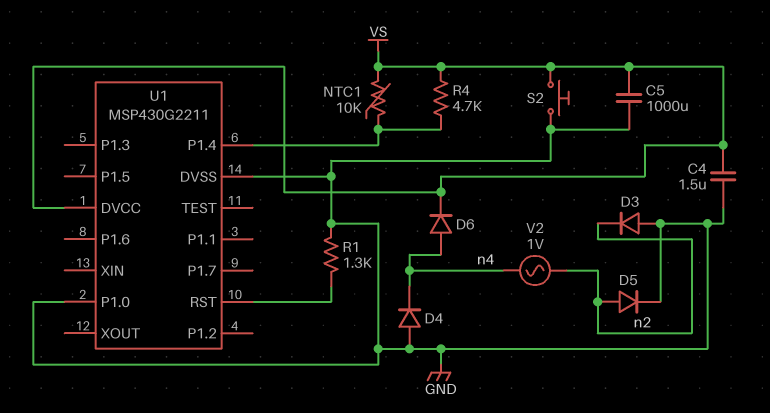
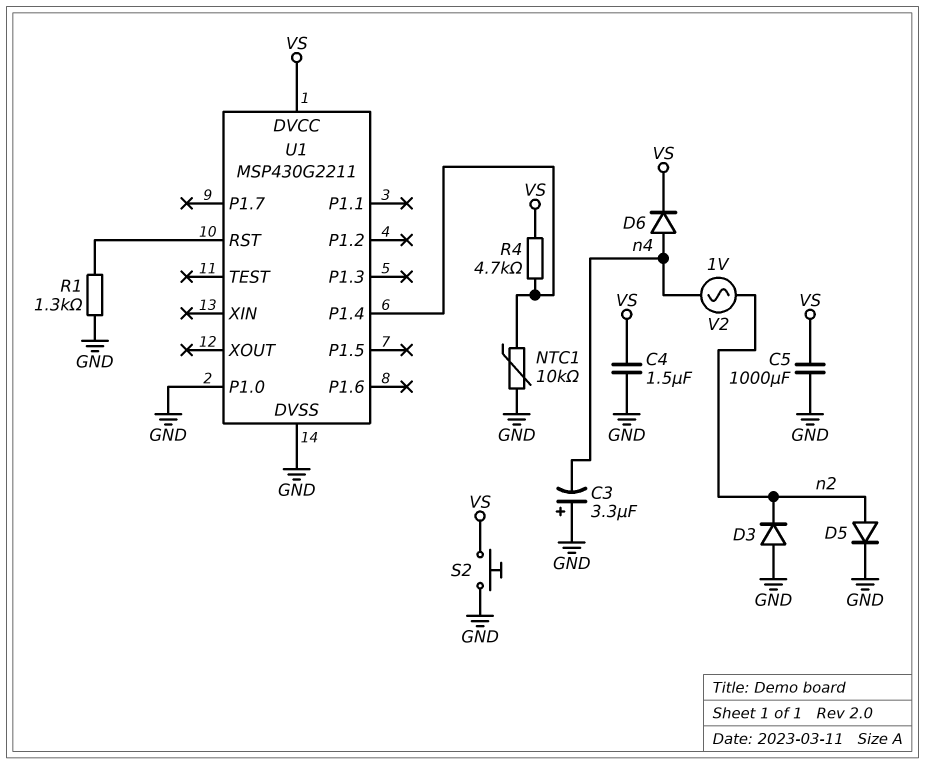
C3: none -> 3.3uF (plus GND, minus n4)
D4: diode (A GND, K n4) -> none
NTC1: 10k (U1/P1.4, VS) -> 10k (GND, U1/P1.4)

